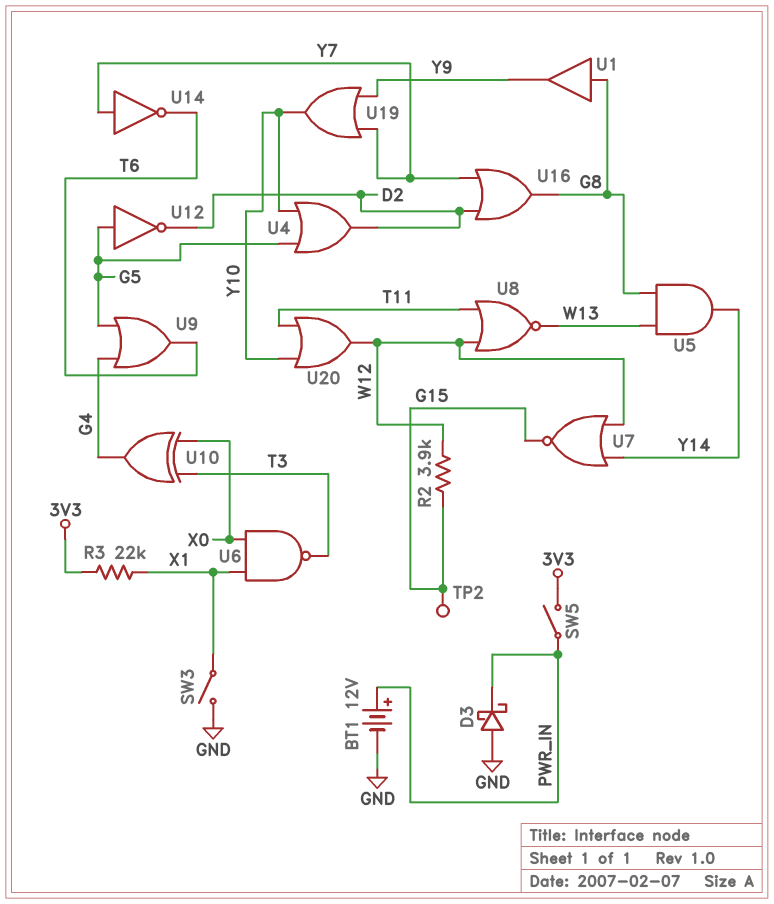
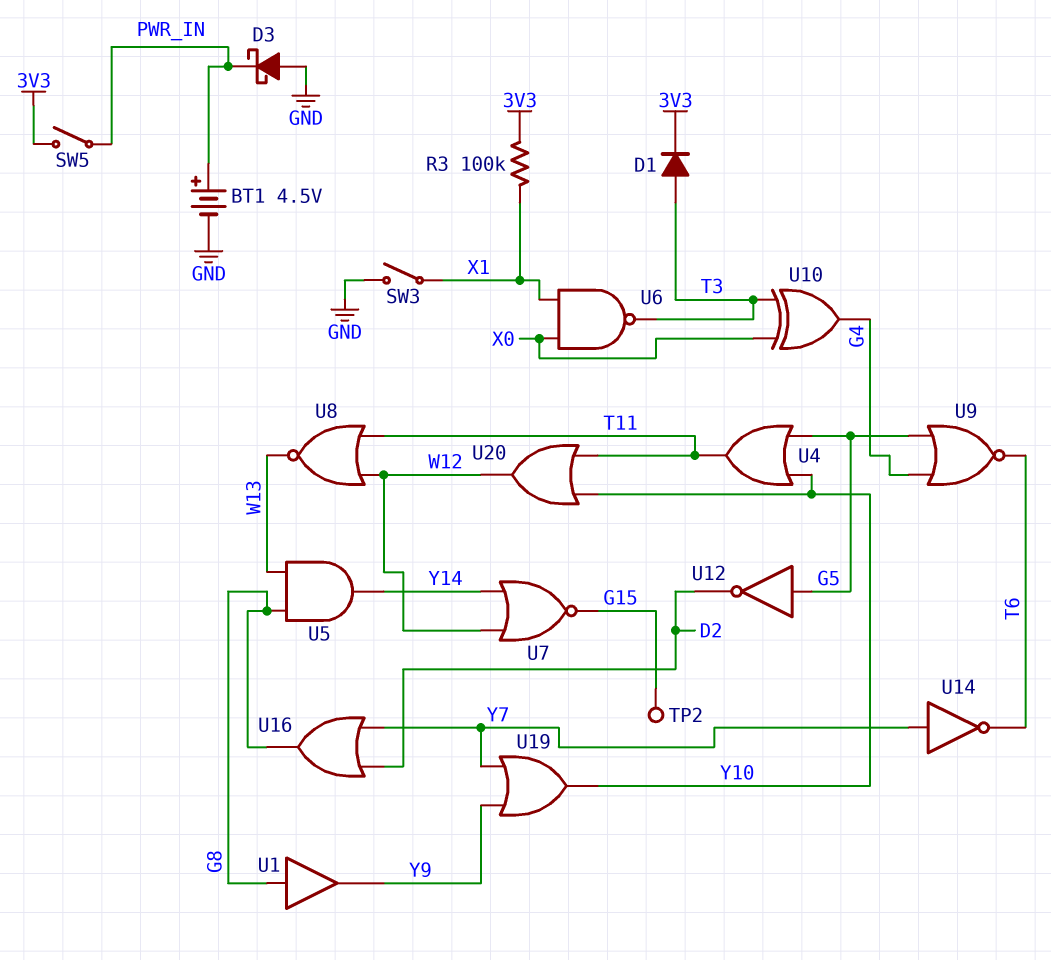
BT1: 12V (plus PWR_IN, minus GND) -> 4.5V (plus PWR_IN, minus GND)
D1: none -> diode (A T3, K 3V3)
R2: 3.9k (G15, W12) -> none
R3: 22k (3V3, X1) -> 100k (3V3, X1)
U4: OR (in G5, in Y10, out D2) -> OR (in G5, in Y10, out T11)
U9: OR (in G4, in G5, out T6) -> NOR (in G4, in G5, out T6)

